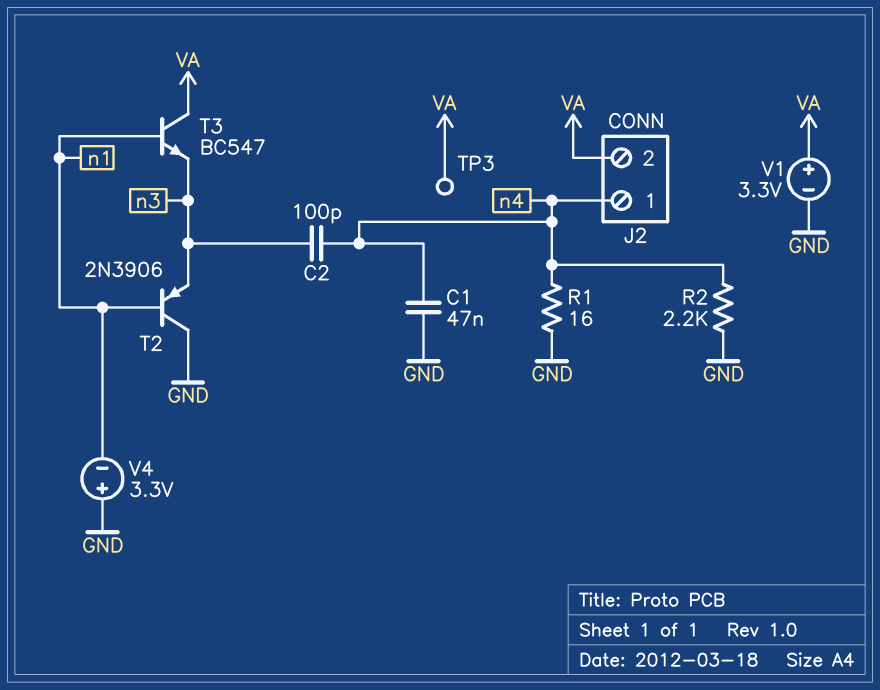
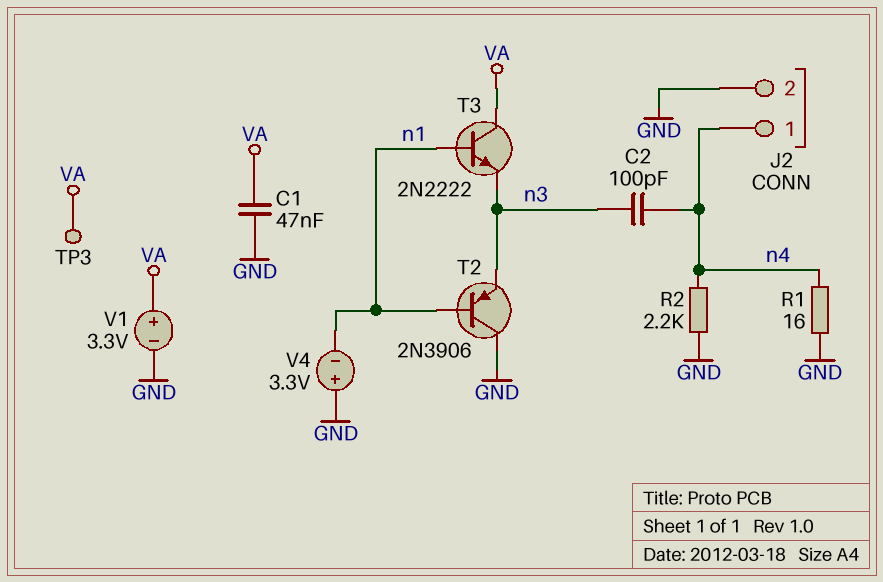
C1: 47nF (GND, n4) -> 47nF (GND, VA)
J2 pin 2: VA -> GND
T3: NPN BC547 (B n1, C VA, E n3) -> NPN 2N2222 (B n1, C VA, E n3)

